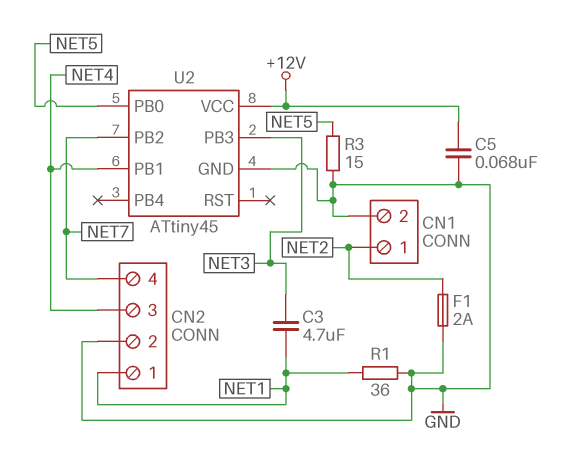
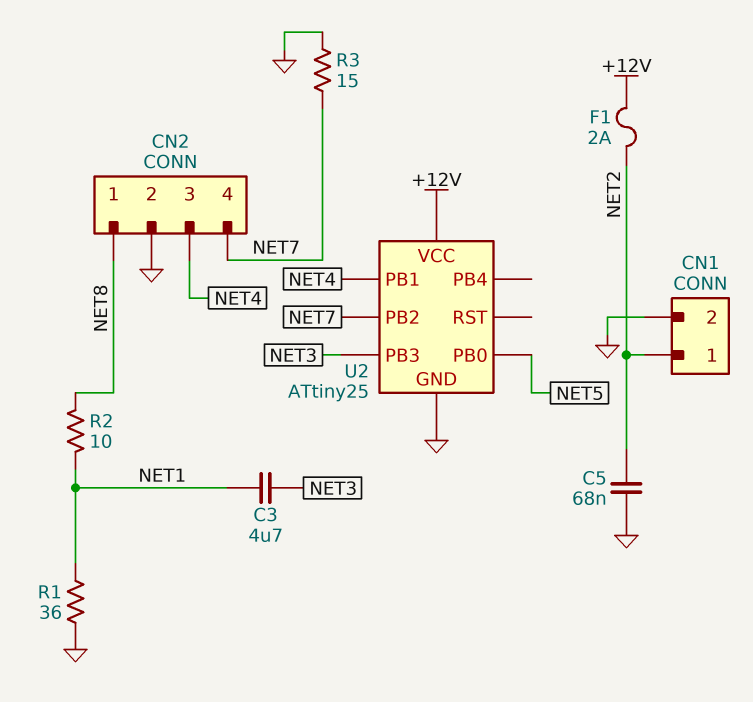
C5: 68nF (+12V, GND) -> 68nF (GND, NET2)
CN2 pin 1: NET1 -> NET8
F1: 2A (GND, NET2) -> 2A (+12V, NET2)
R2: none -> 10 (NET1, NET8)
R3: 15 (GND, NET5) -> 15 (GND, NET7)
U2: ATtiny45 -> ATtiny25

